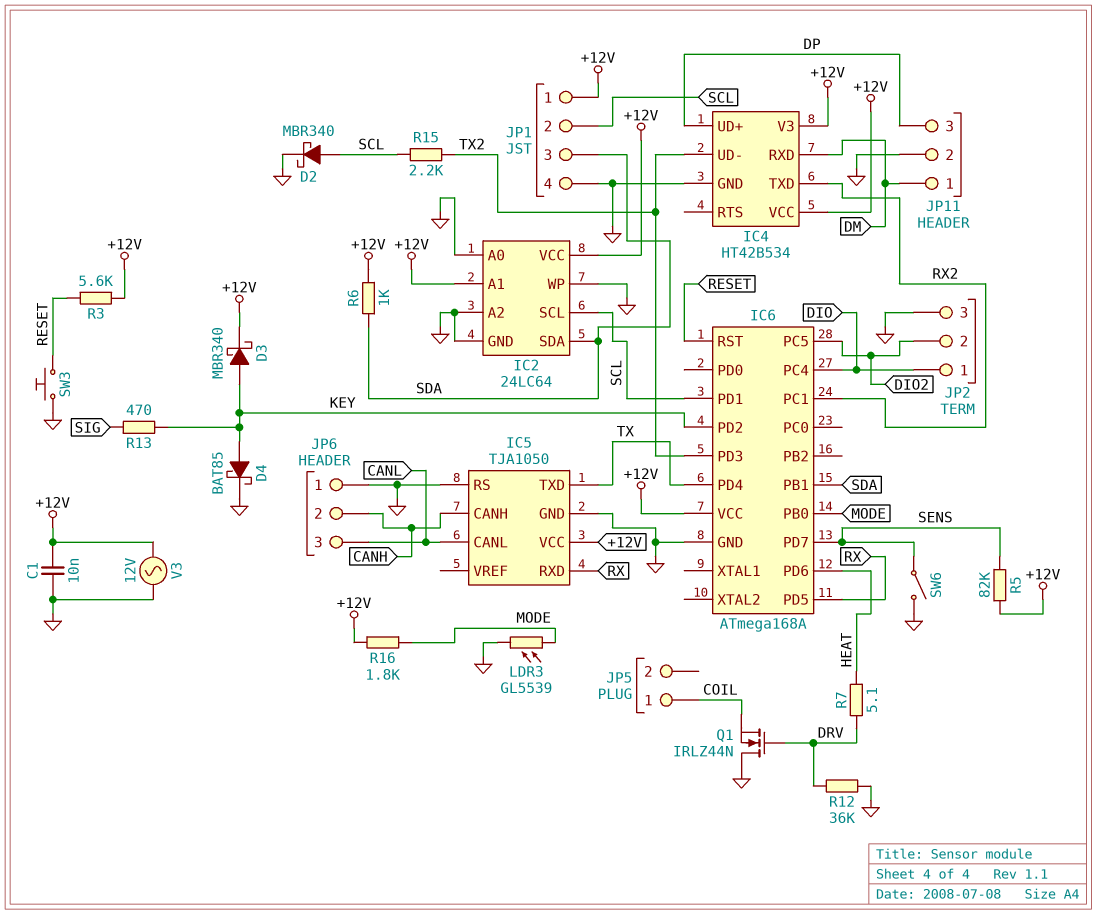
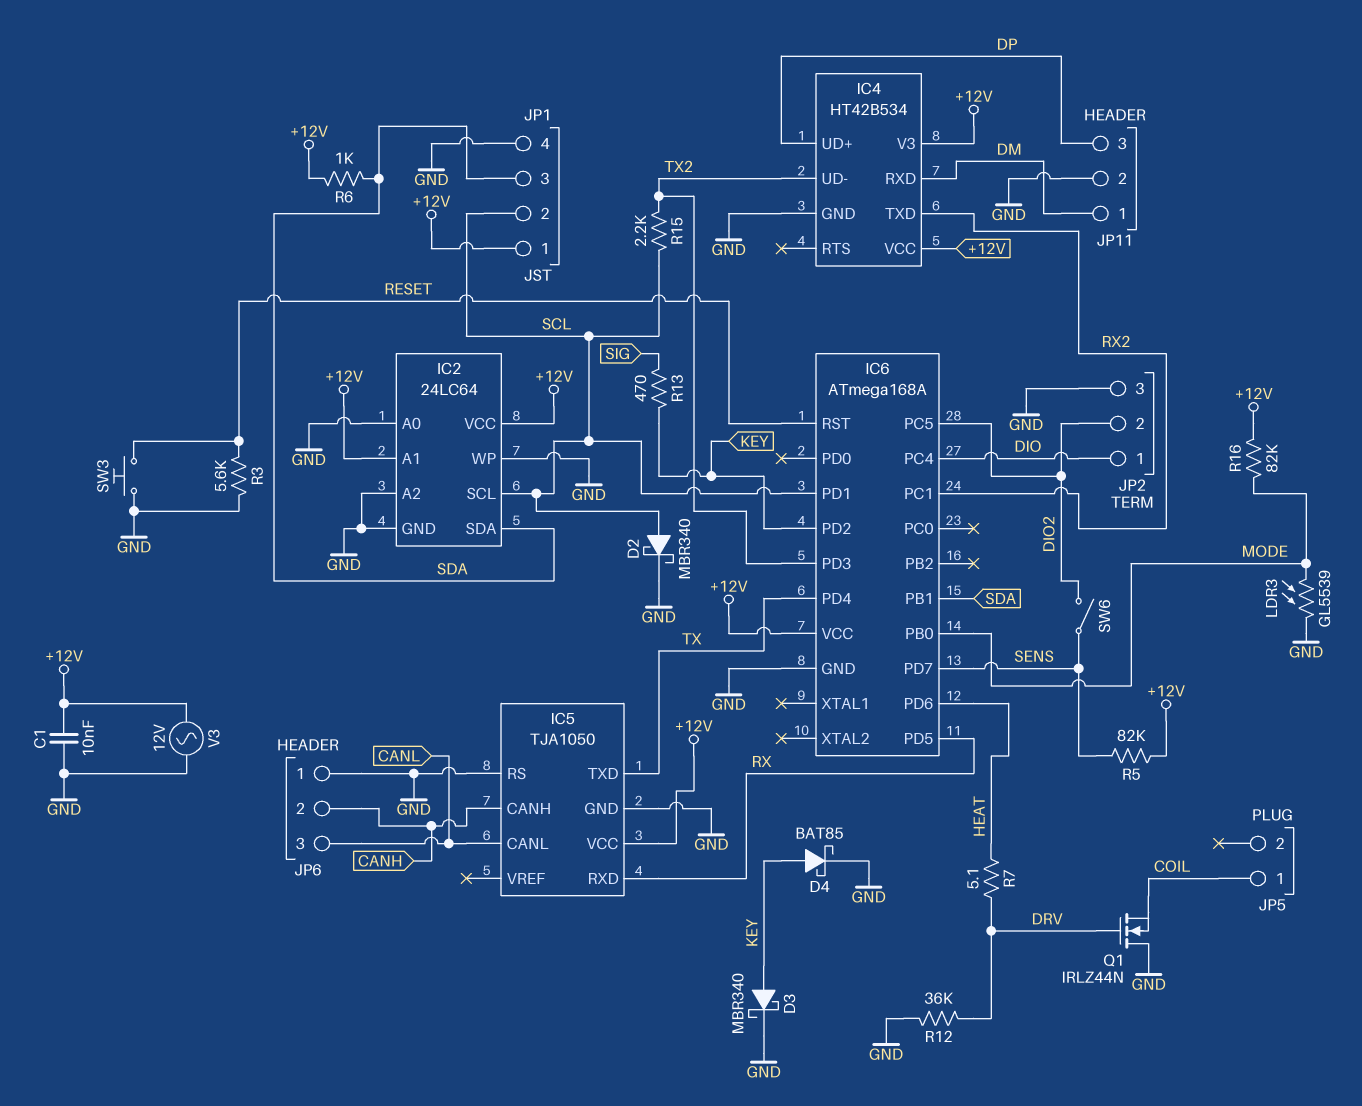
D3: schottky MBR340 (A KEY, K +12V) -> schottky MBR340 (A KEY, K GND)
R3: 5.6k (+12V, RESET) -> 5.6k (GND, RESET)
R16: 1.8k (+12V, MODE) -> 82k (+12V, MODE)
SW6: switch (GND, SENS) -> switch (DIO2, SENS)

